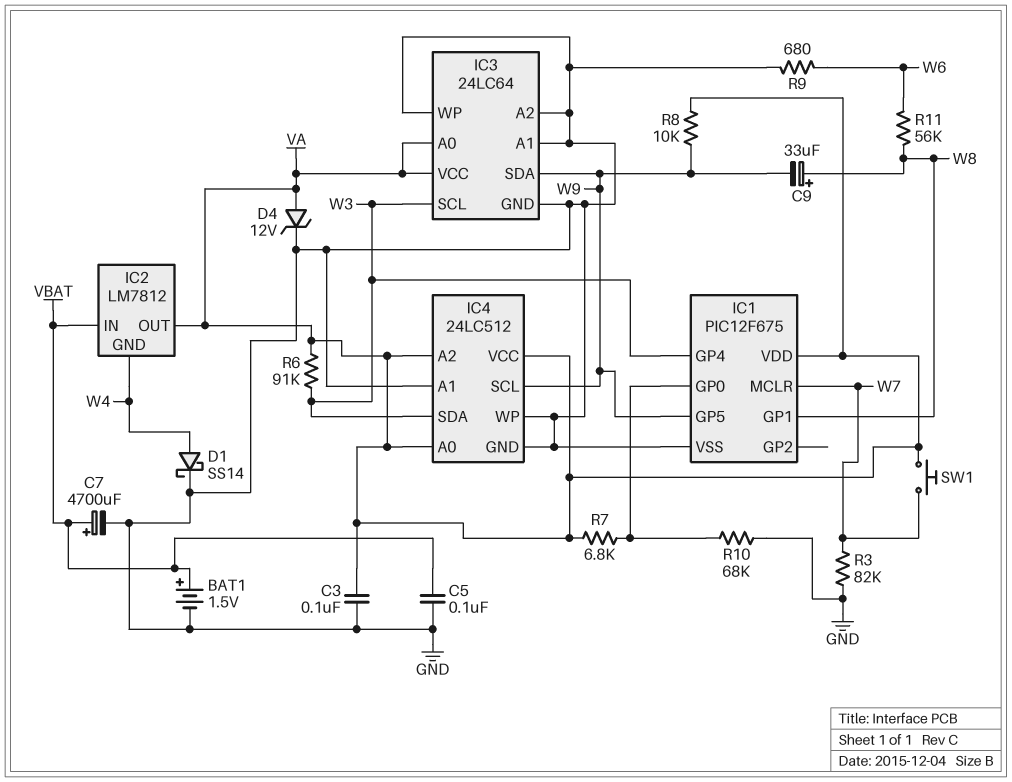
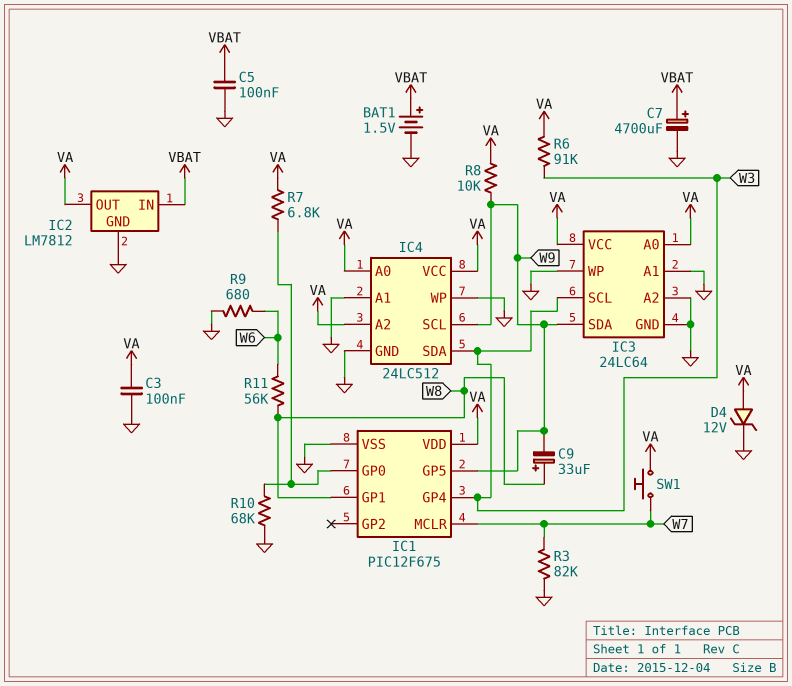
D1: schottky SS14 (A W4, K GND) -> none
IC2 pin GND: W4 -> GND

